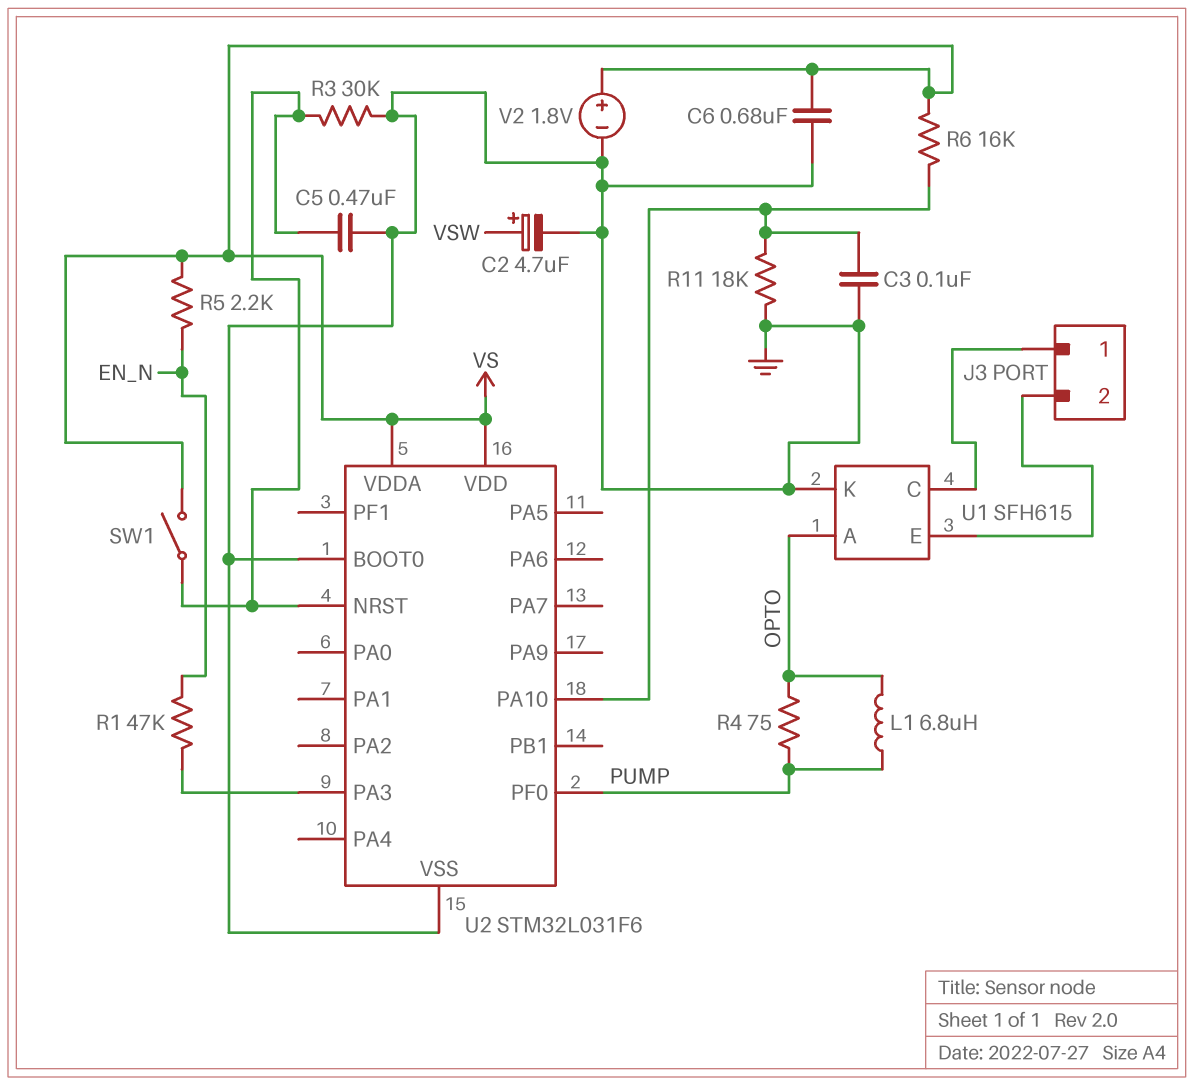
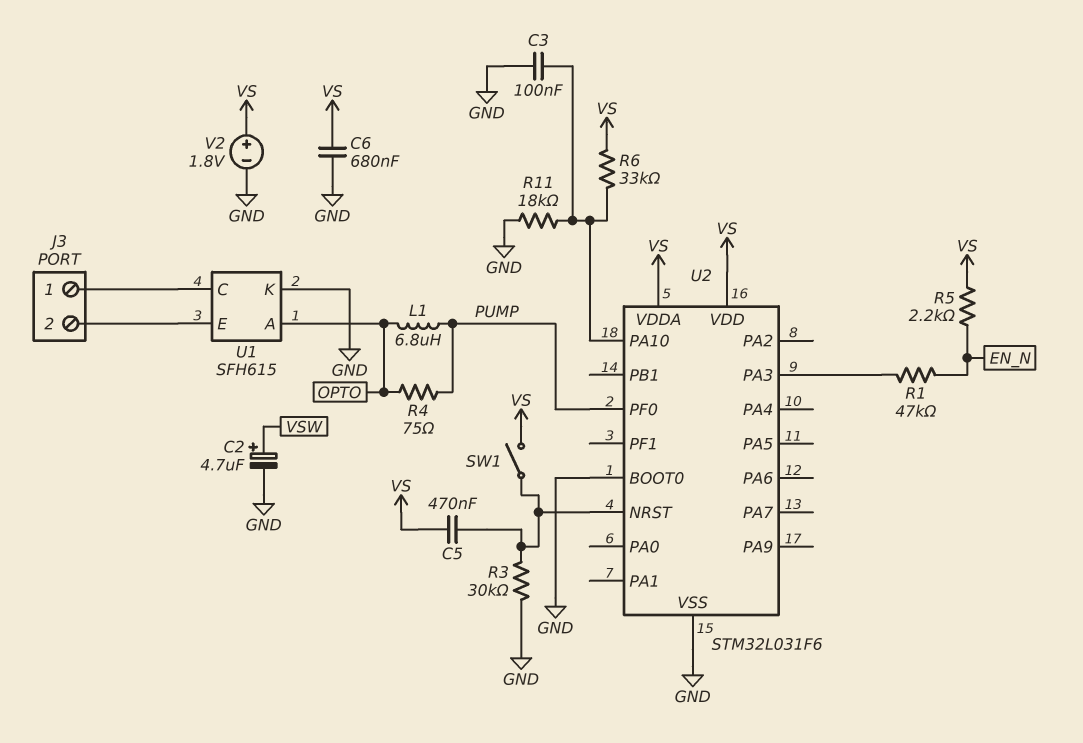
C5: 470nF (GND, U2/NRST) -> 470nF (U2/NRST, VS)
R6: 16k (U2/PA10, VS) -> 33k (U2/PA10, VS)

